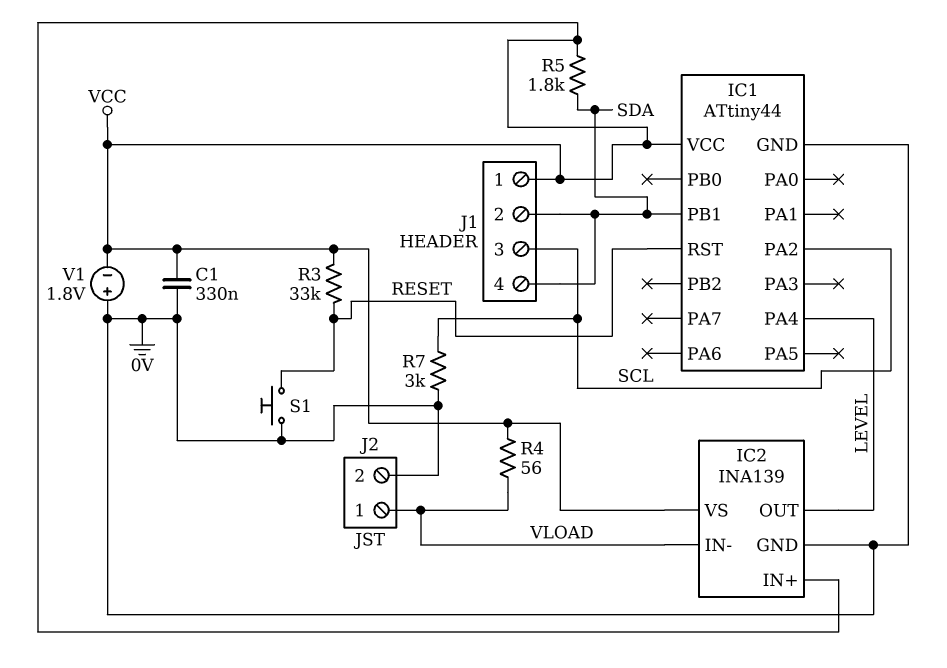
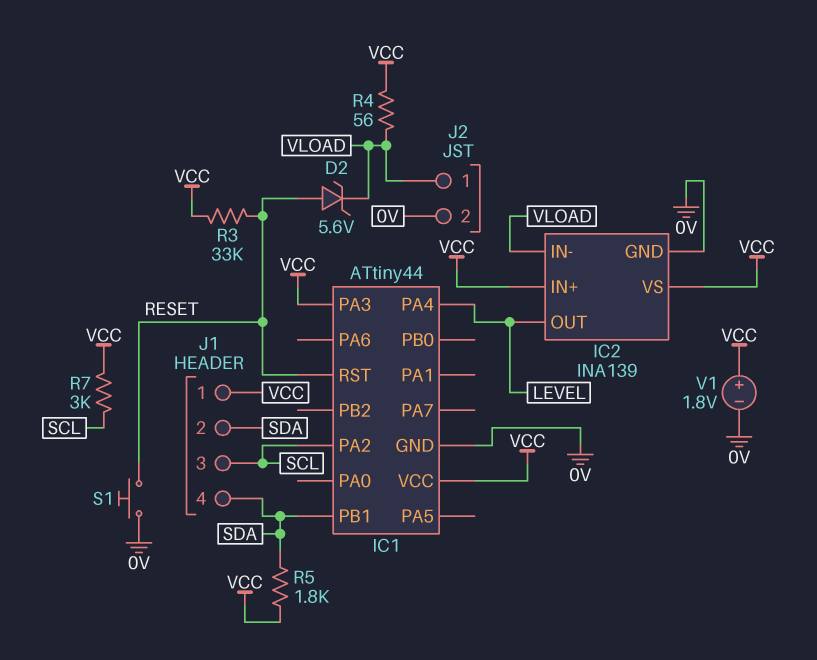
C1: 330nF (0V, VCC) -> none
D2: none -> zener 5.6V (A RESET, K VLOAD)
IC1 pin PA3: none -> VCC
R7: 3k (0V, SCL) -> 3k (SCL, VCC)
V1: 1.8V (plus 0V, minus VCC) -> 1.8V (plus VCC, minus 0V)

